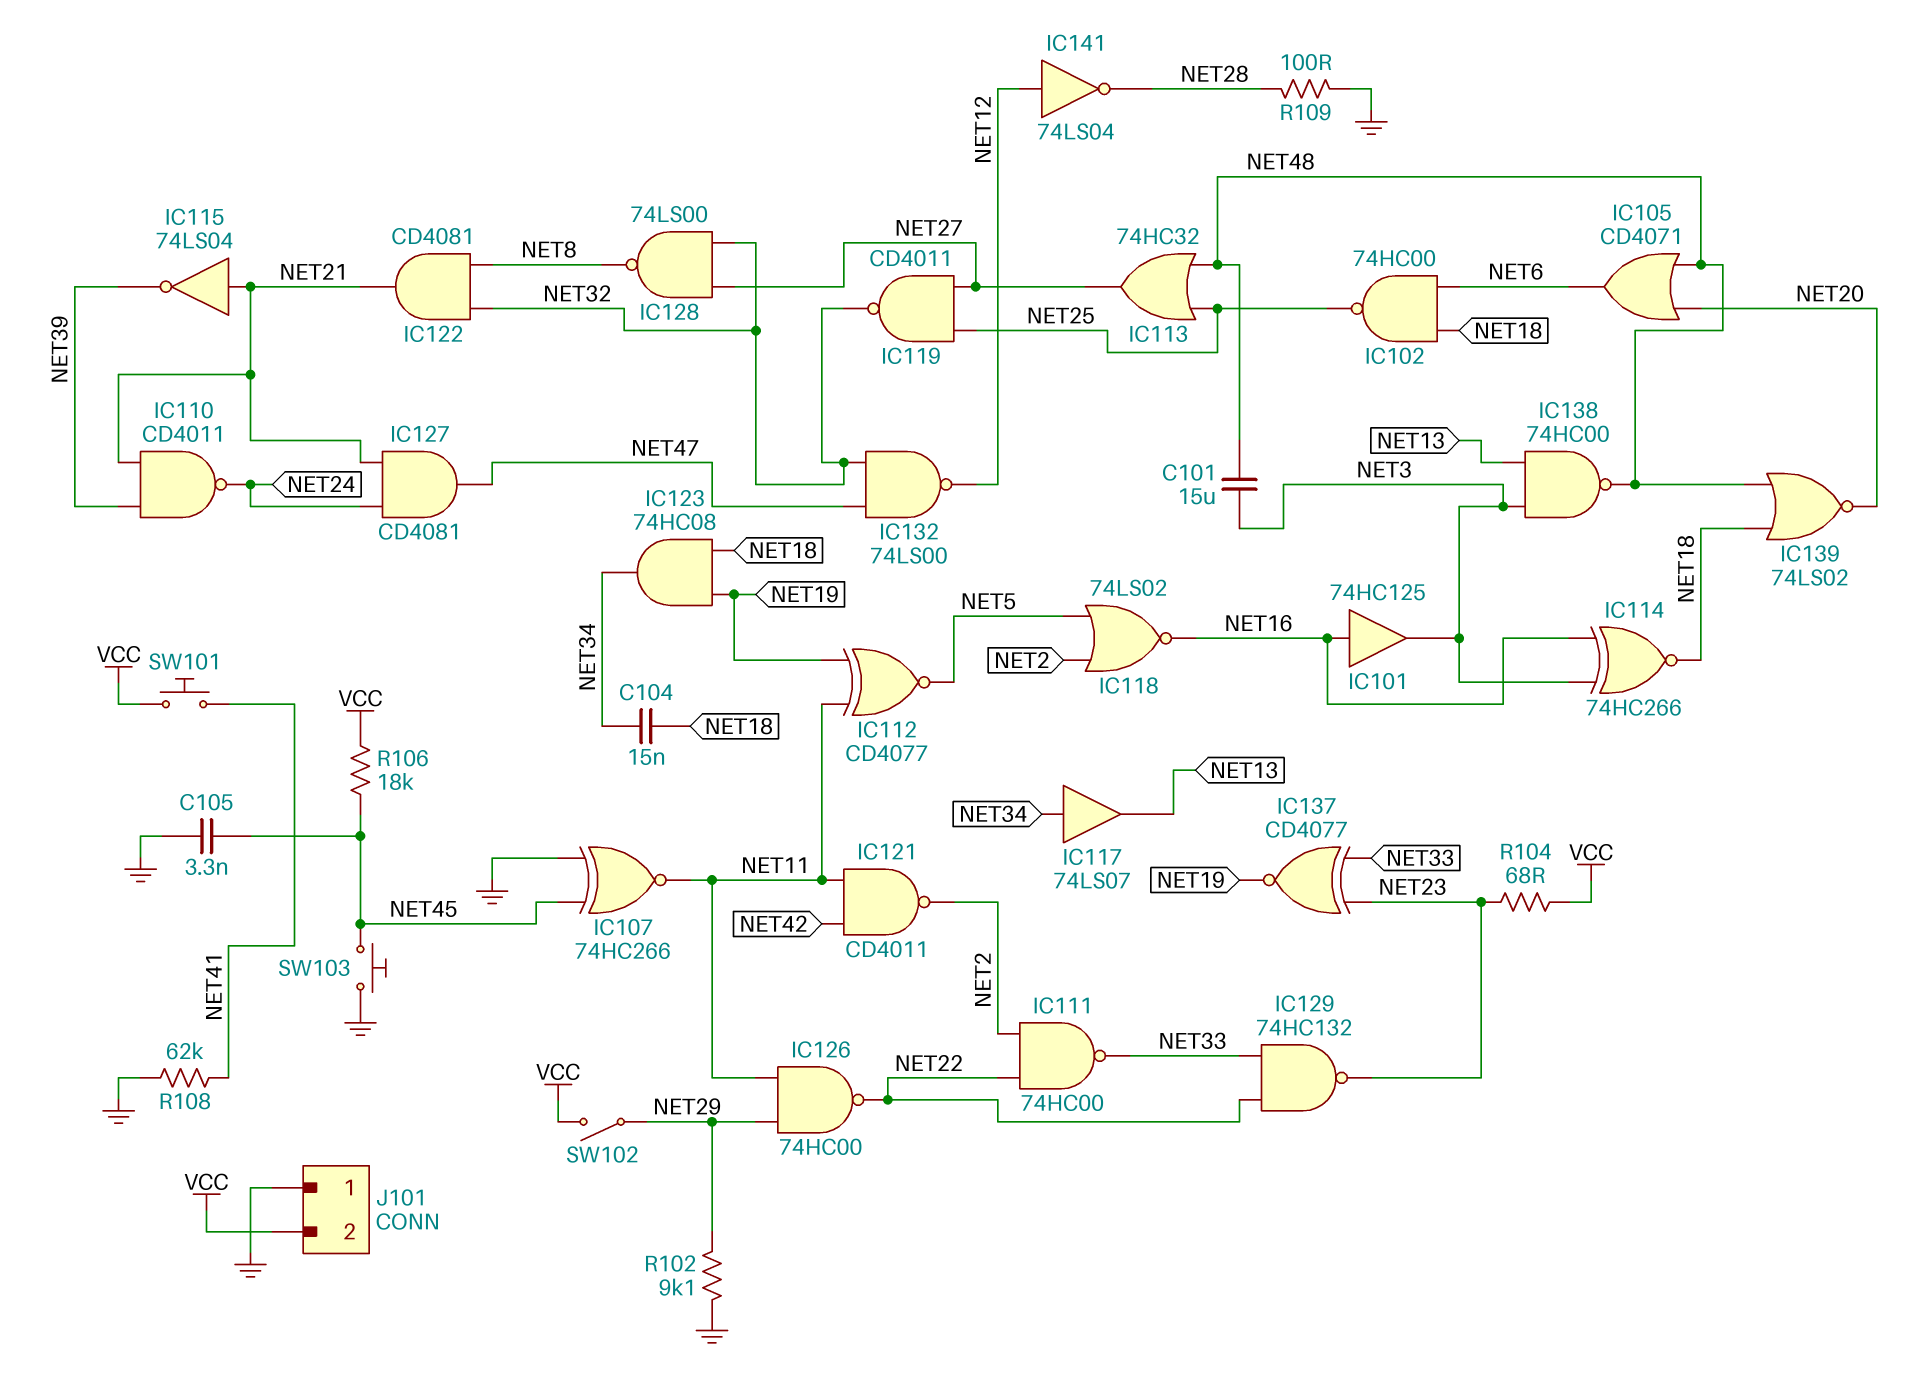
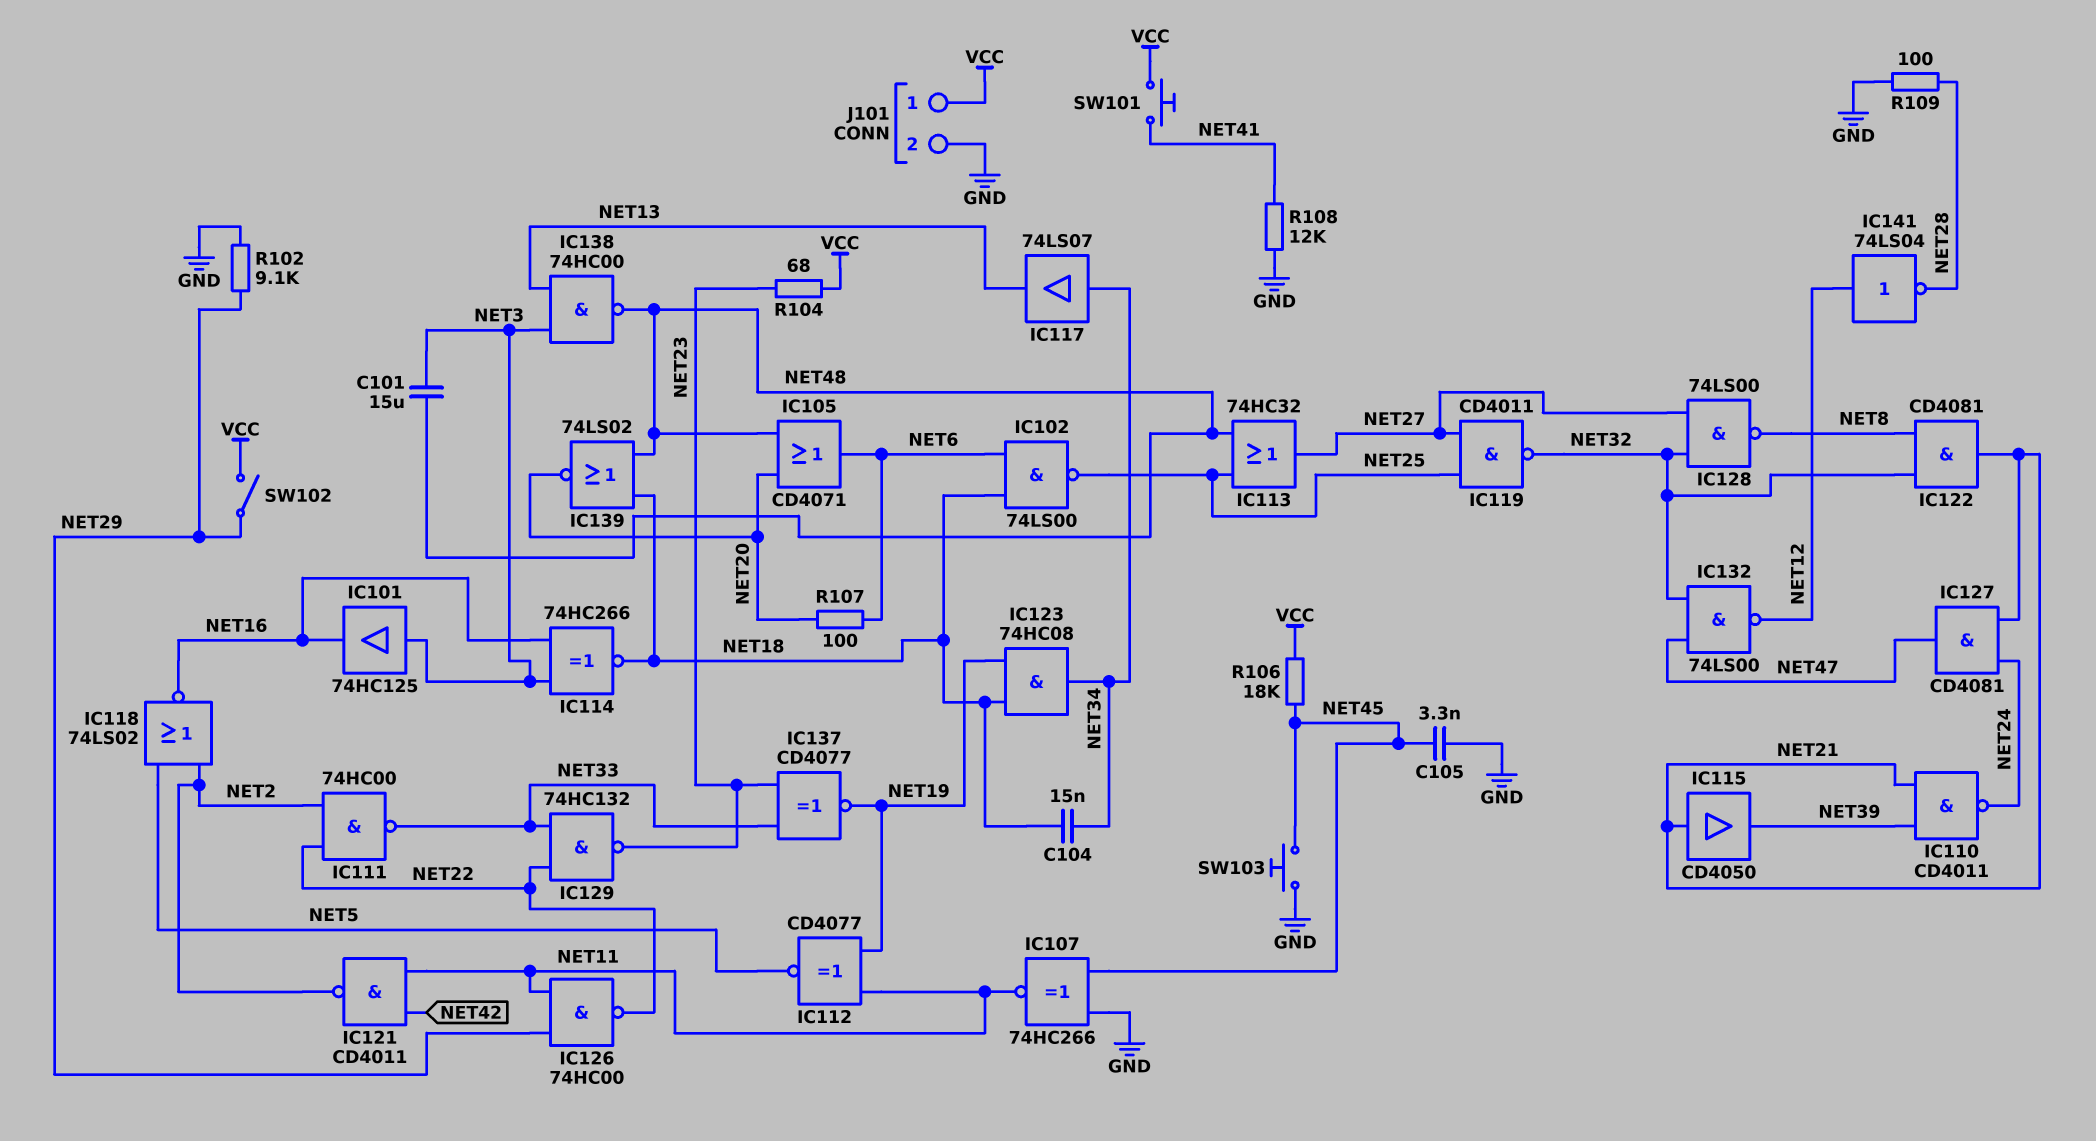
IC101: buffer 74HC125 (in NET16, out NET3) -> buffer 74HC125 (in NET3, out NET16)
IC102: NAND 74HC00 (in NET6, in NET18, out NET25) -> NAND 74LS00 (in NET6, in NET18, out NET25)
IC115: NOT 74LS04 (in NET21, out NET39) -> buffer CD4050 (in NET21, out NET39)
J101 pin 1: GND -> VCC
J101 pin 2: VCC -> GND
R107: none -> 100 (NET6, NET20)
R108: 62k (GND, NET41) -> 12k (GND, NET41)

